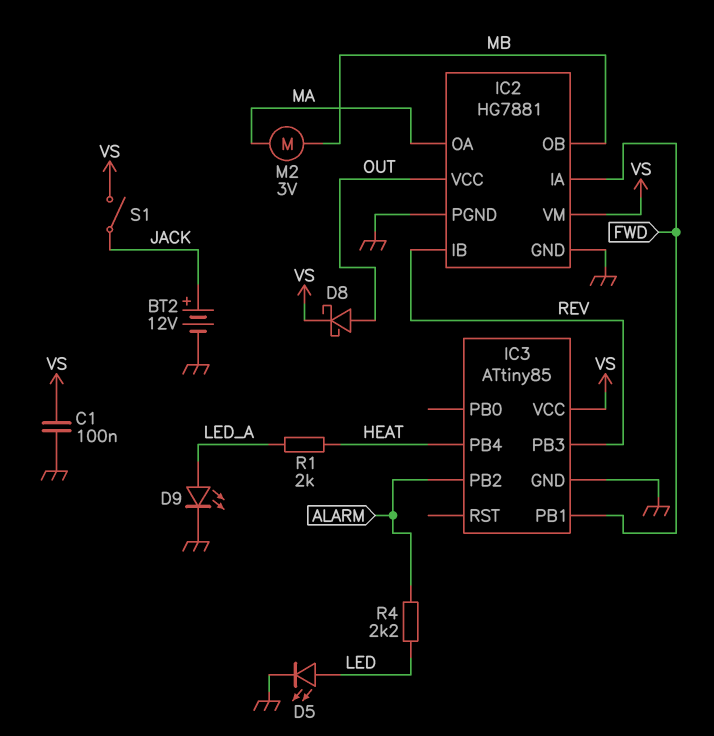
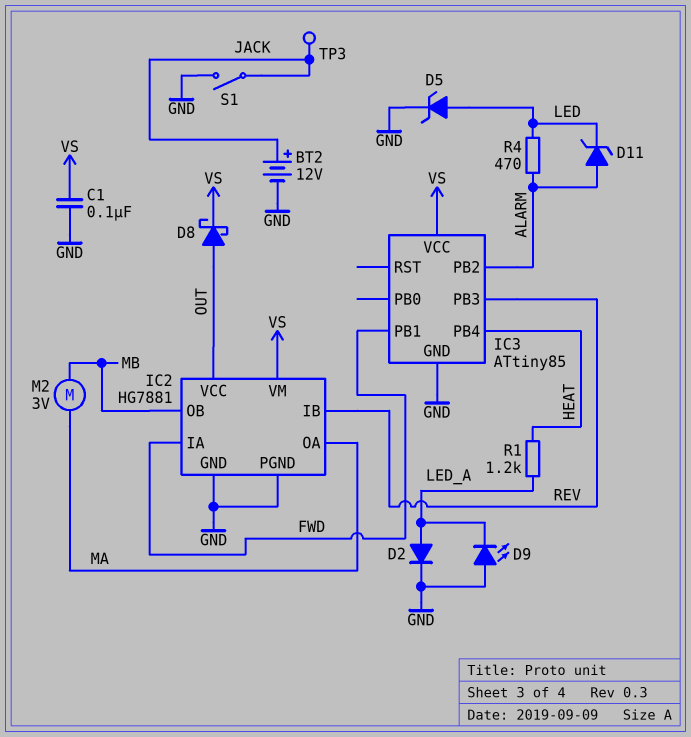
D2: none -> diode (A LED_A, K GND)
D5: LED (A LED, K GND) -> zener (A LED, K GND)
D9: LED (A LED_A, K GND) -> LED (A GND, K LED_A)
D11: none -> zener (A ALARM, K LED)
R1: 2k (HEAT, LED_A) -> 1.2k (HEAT, LED_A)
R4: 2.2k (ALARM, LED) -> 470 (ALARM, LED)
S1: switch (JACK, VS) -> switch (GND, JACK)
TP3: none -> test point (JACK)

